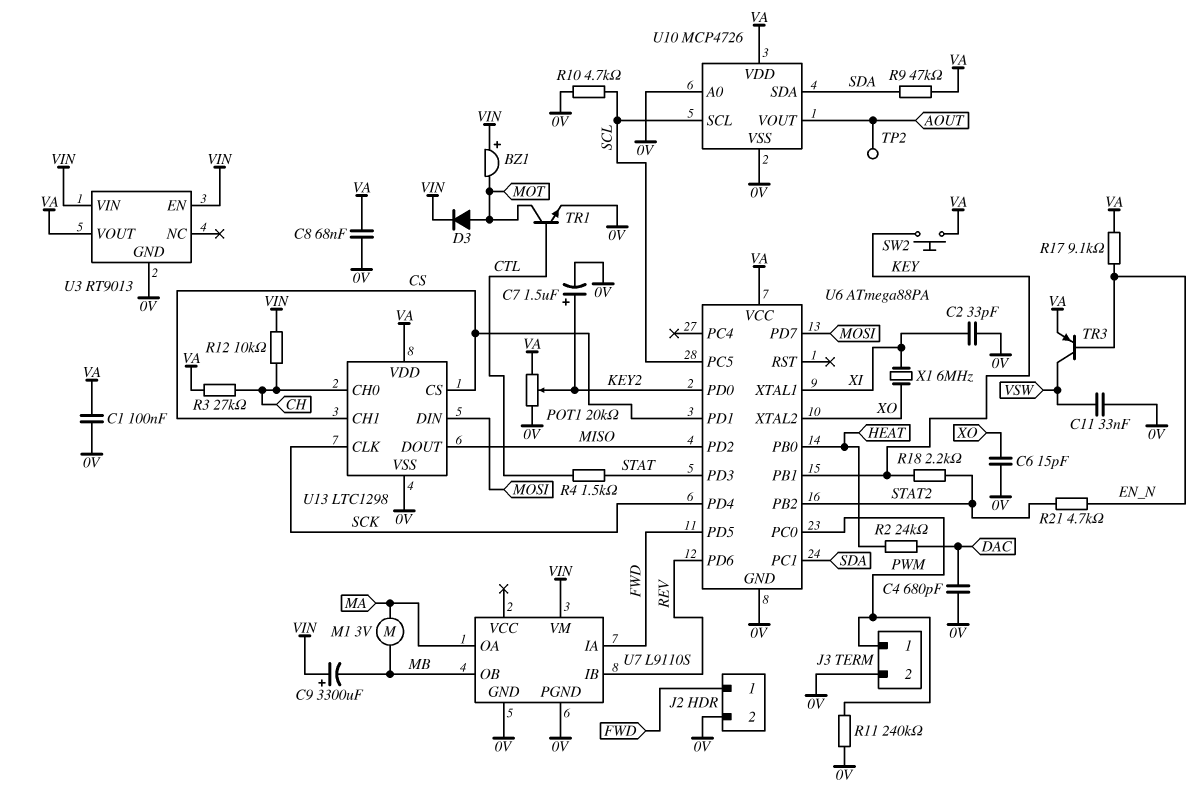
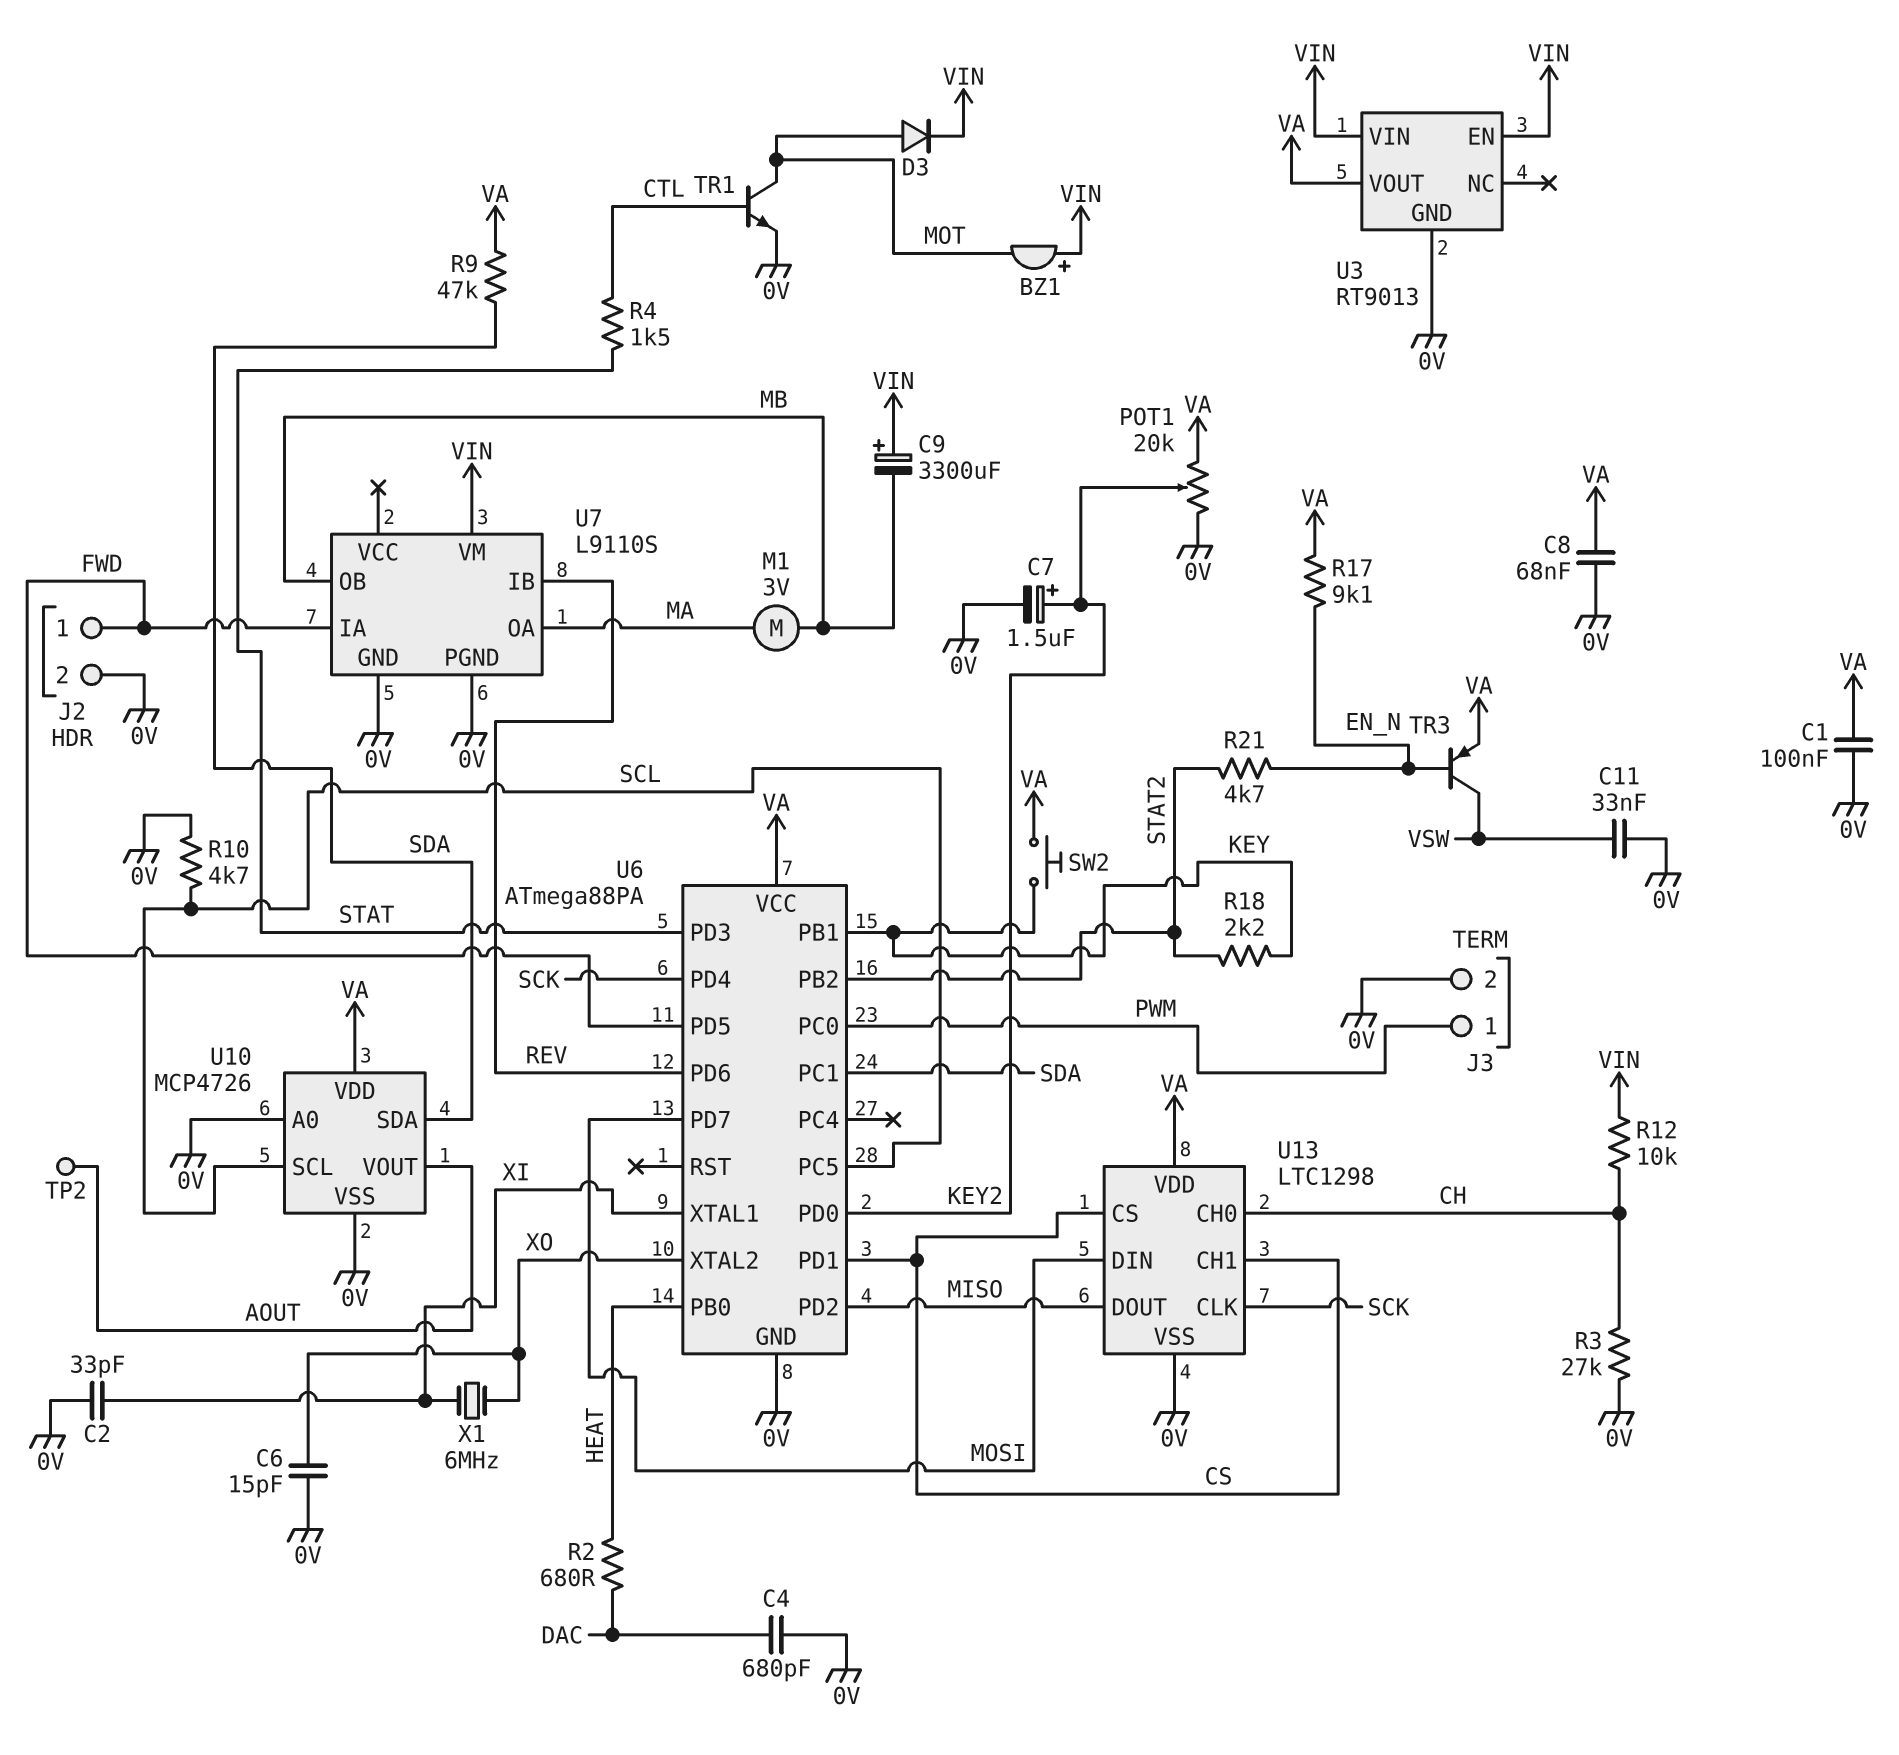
R2: 24k (DAC, HEAT) -> 680 (DAC, HEAT)
R3: 27k (CH, VA) -> 27k (0V, CH)
R11: 240k (0V, PWM) -> none

